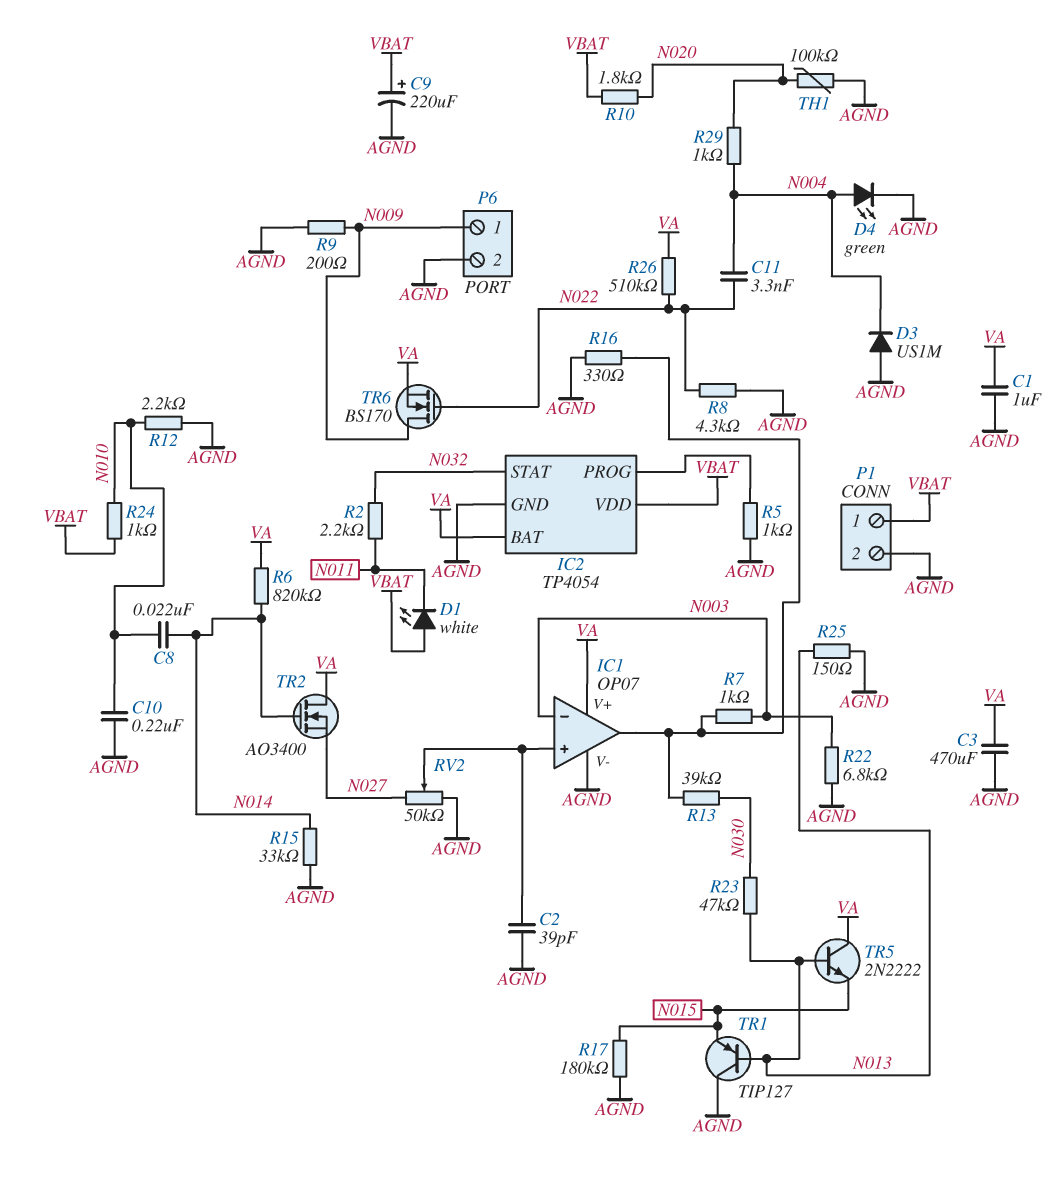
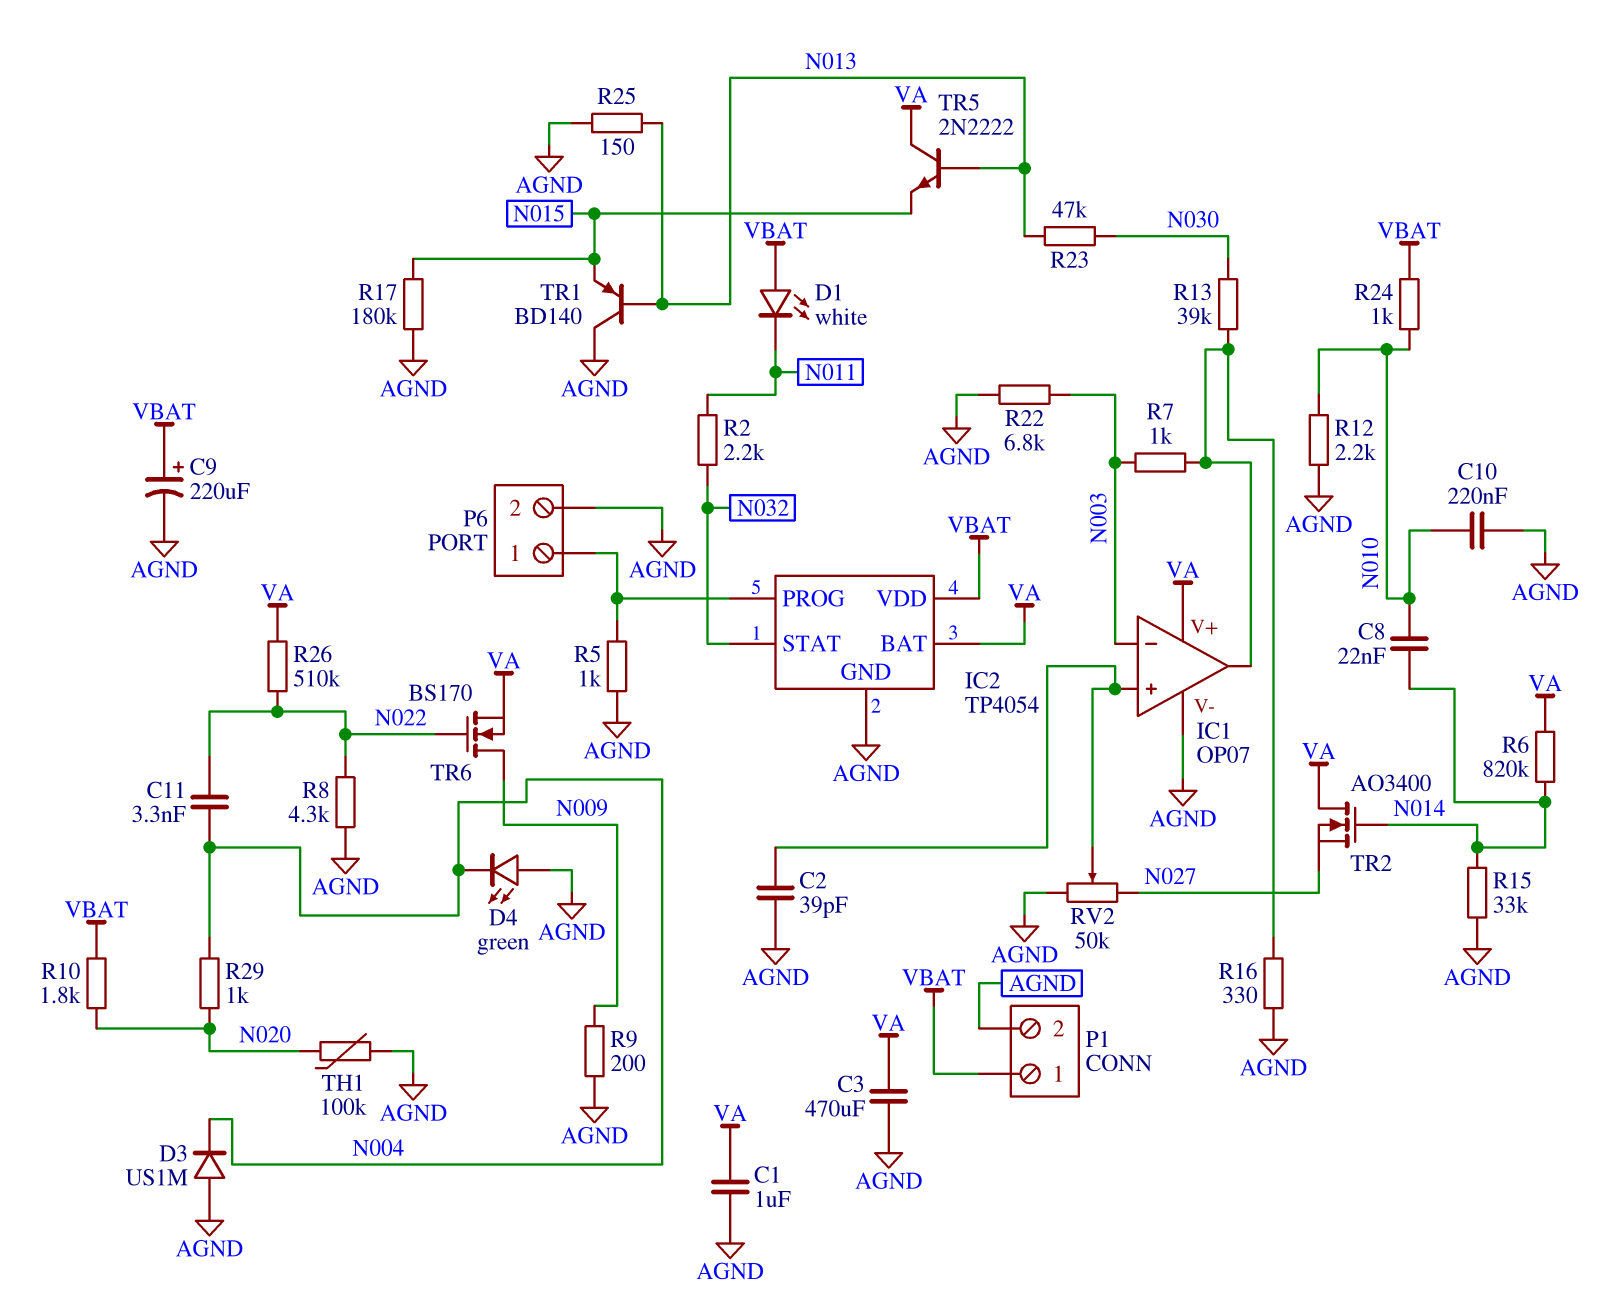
D4: LED green (A N004, K AGND) -> LED green (A AGND, K N004)
P6 pin 1: N009 -> IC2/PROG
TR1: PNP TIP127 (B N013, C AGND, E N015) -> PNP BD140 (B N013, C AGND, E N015)

